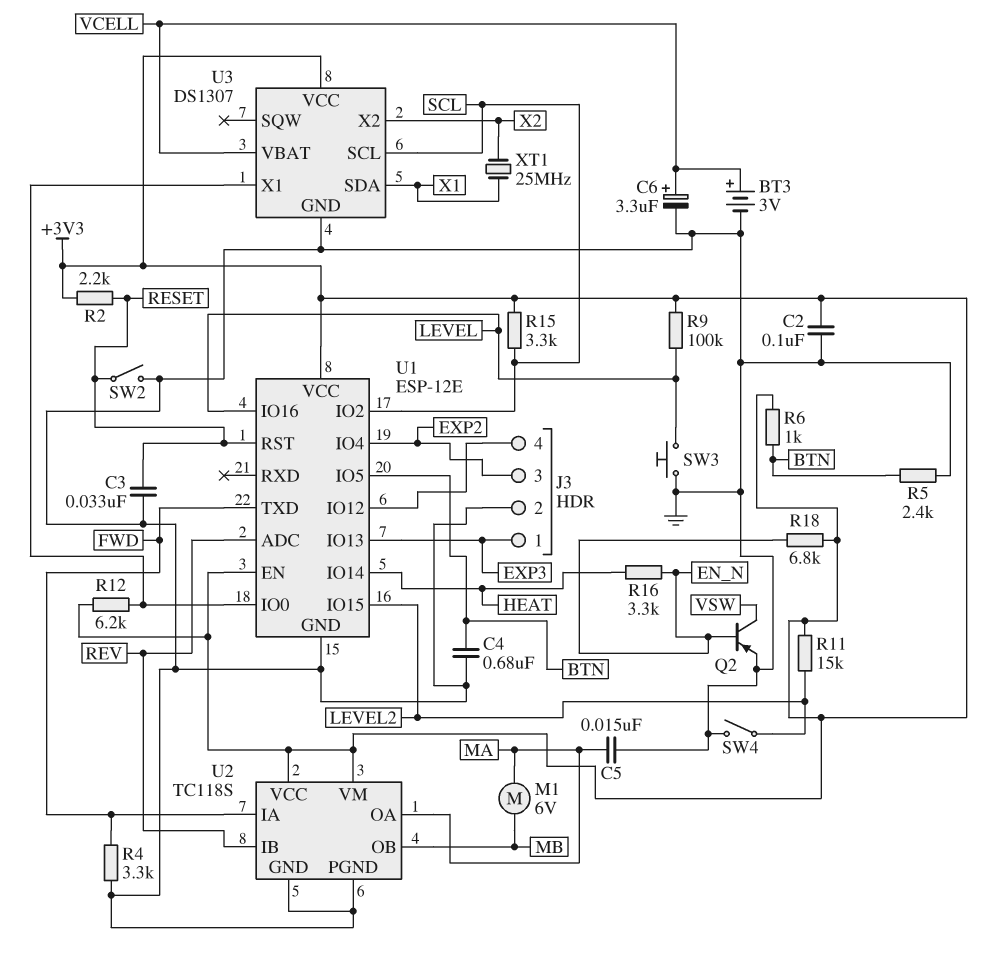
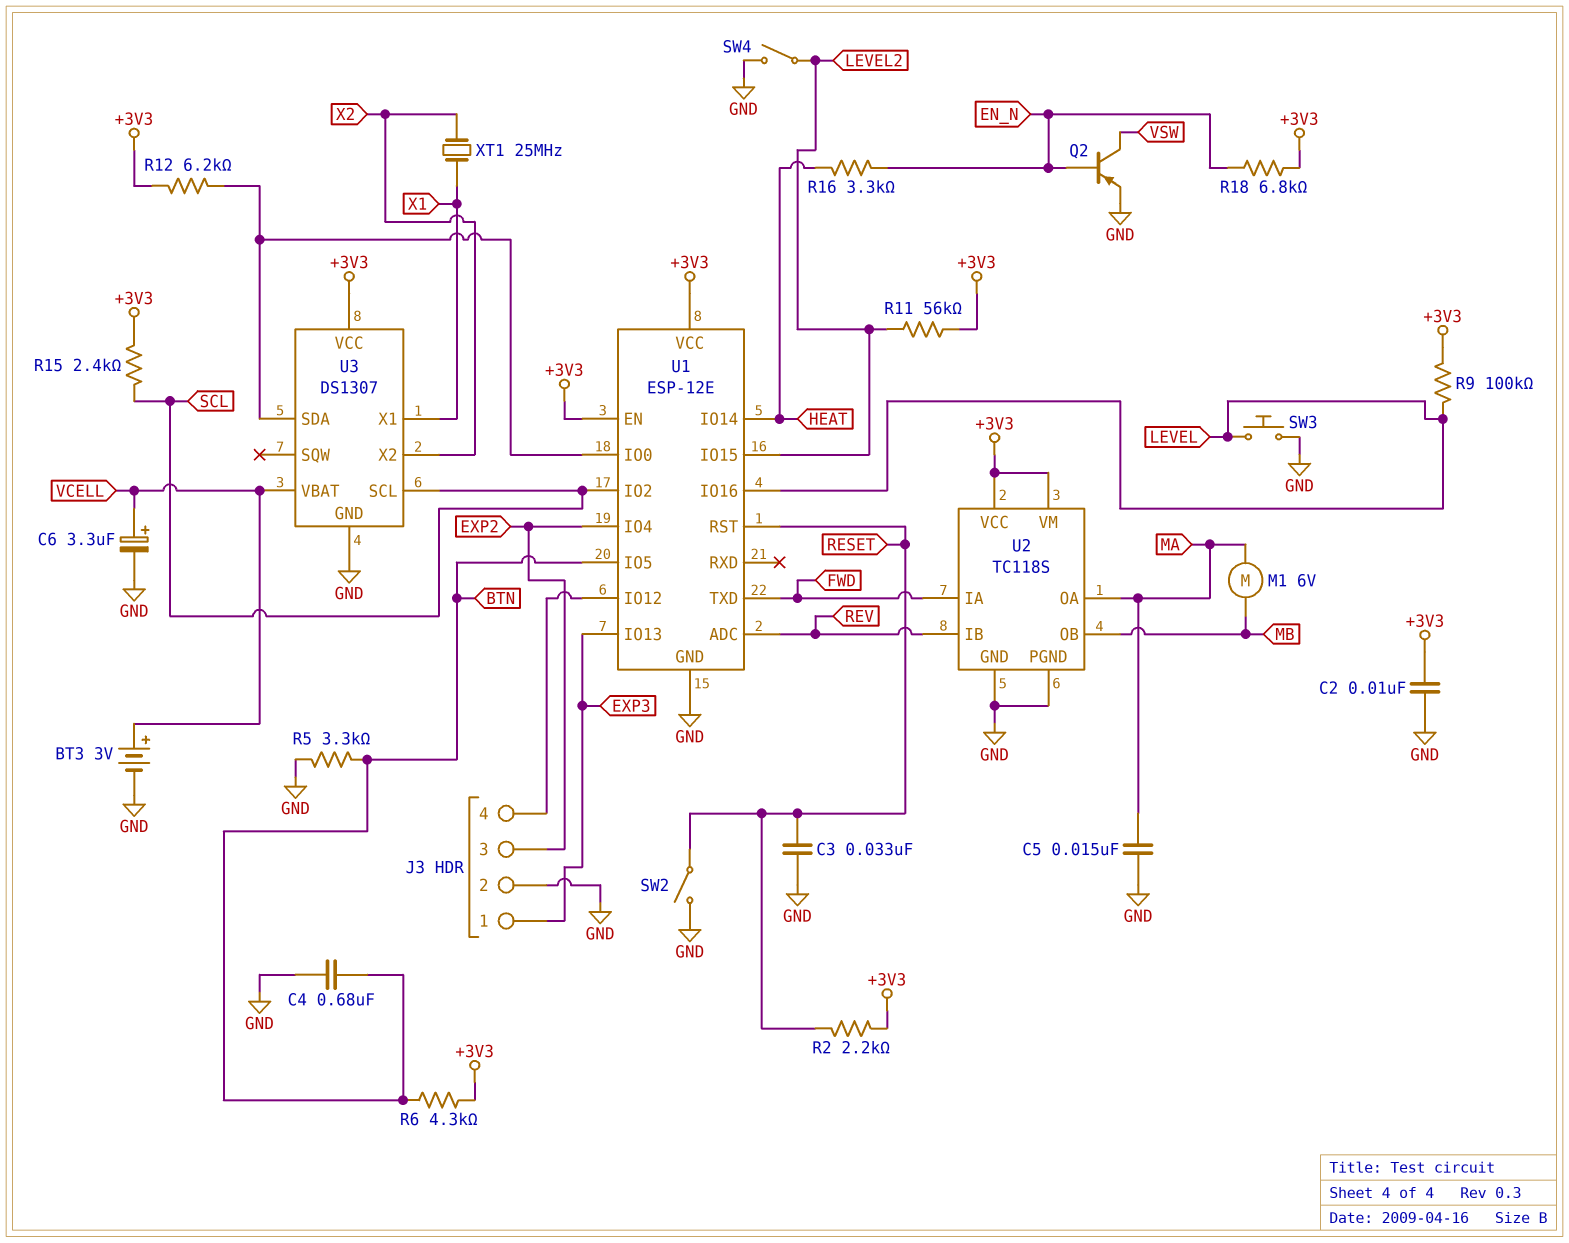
C2: 100nF (+3V3, GND) -> 10nF (+3V3, GND)
R4: 3.3k (FWD, GND) -> none
R5: 2.4k (BTN, GND) -> 3.3k (BTN, GND)
R6: 1k (+3V3, BTN) -> 4.3k (+3V3, BTN)
R11: 15k (+3V3, LEVEL2) -> 56k (+3V3, LEVEL2)
R15: 3.3k (+3V3, SCL) -> 2.4k (+3V3, SCL)
U3 pin SDA: X1 -> U1/IO0
U3 pin X1: U1/IO0 -> X1

